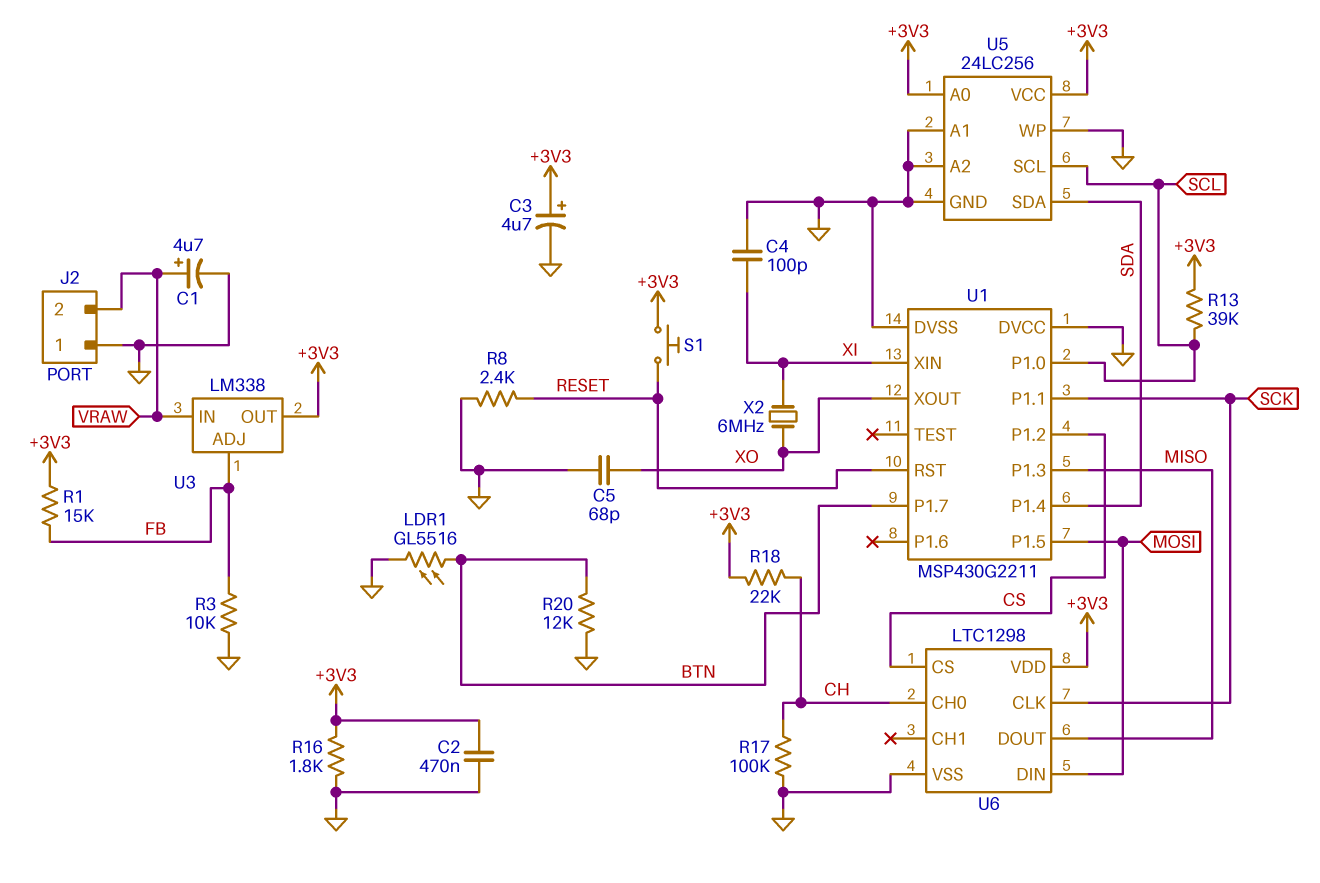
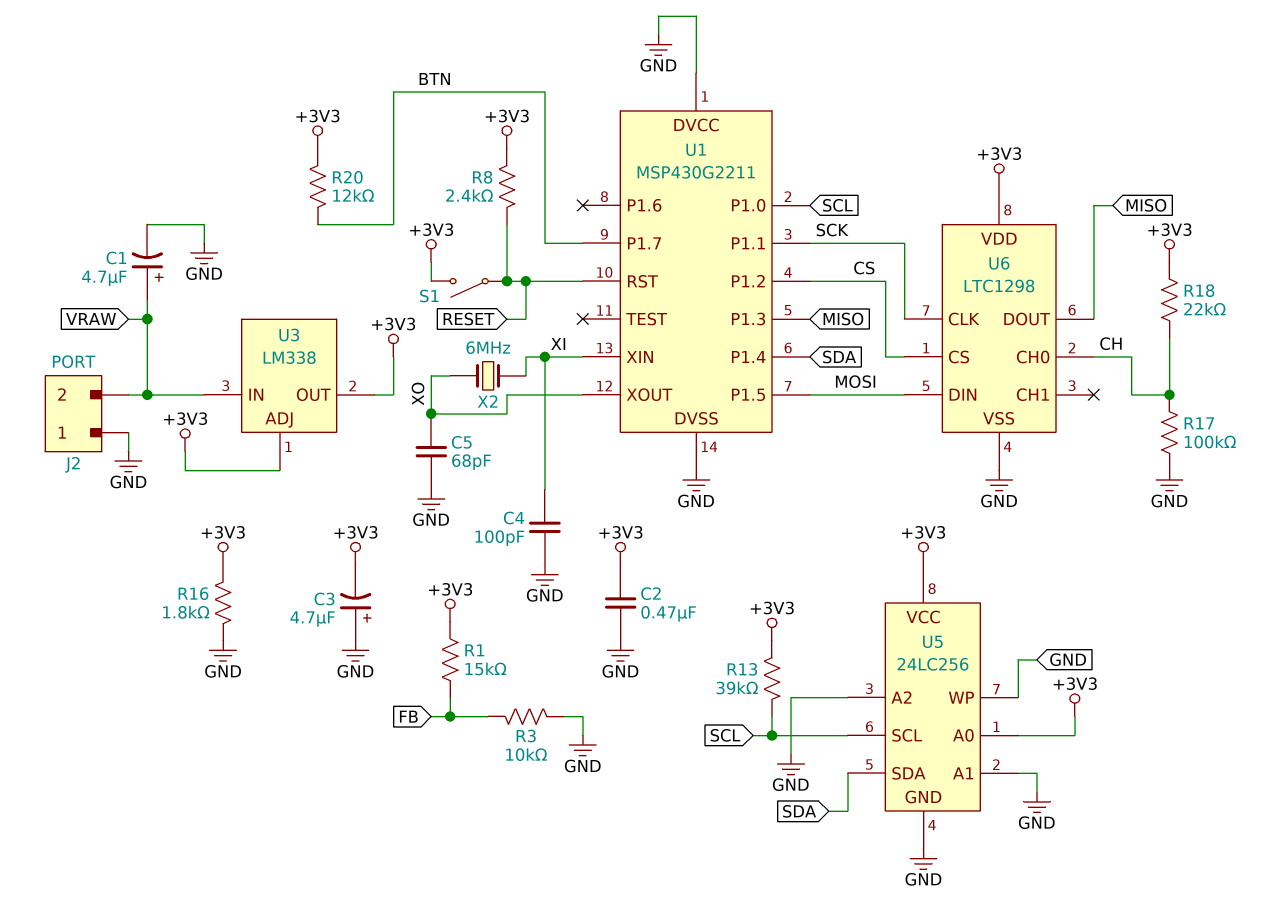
C3: 4.7uF (plus +3V3, minus GND) -> 4.7uF (plus GND, minus +3V3)
LDR1: GL5516 (BTN, GND) -> none
R8: 2.4k (GND, RESET) -> 2.4k (+3V3, RESET)
R20: 12k (BTN, GND) -> 12k (+3V3, BTN)
S1: button (+3V3, RESET) -> switch (+3V3, RESET)
U3 pin ADJ: FB -> +3V3

